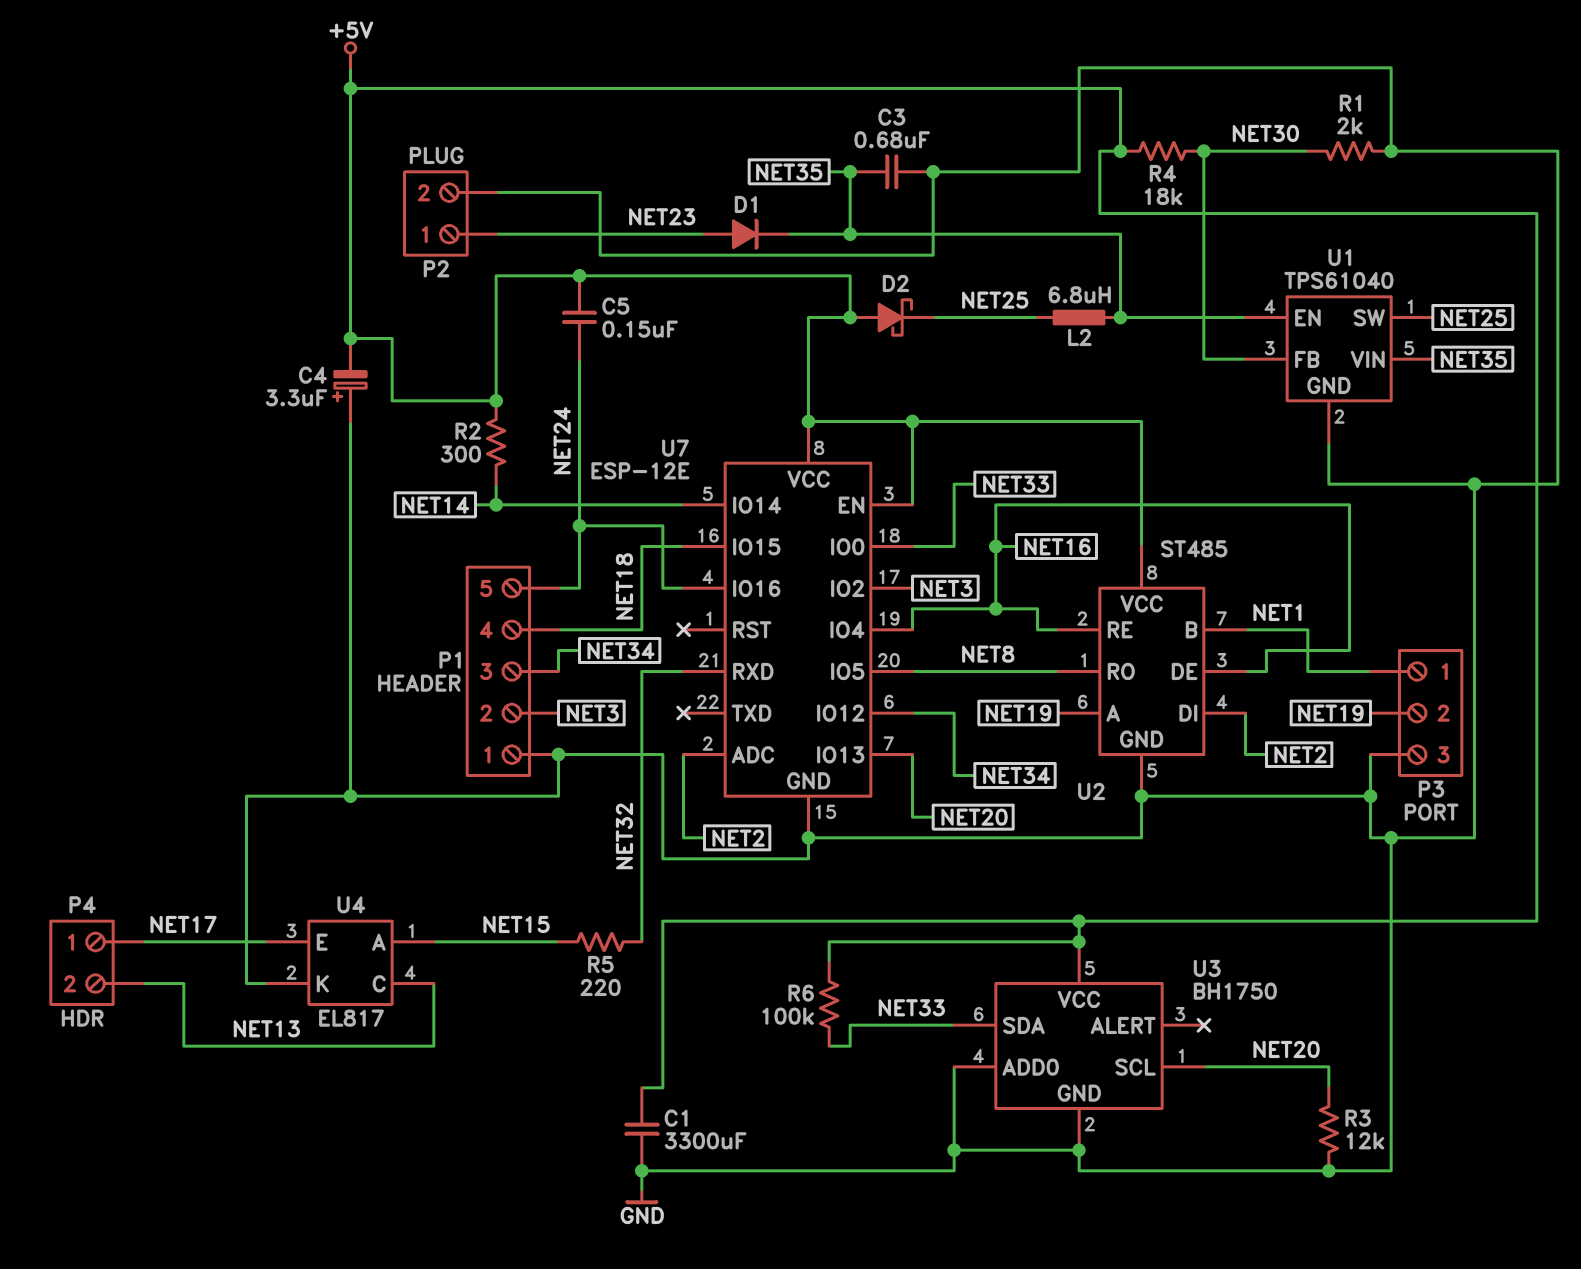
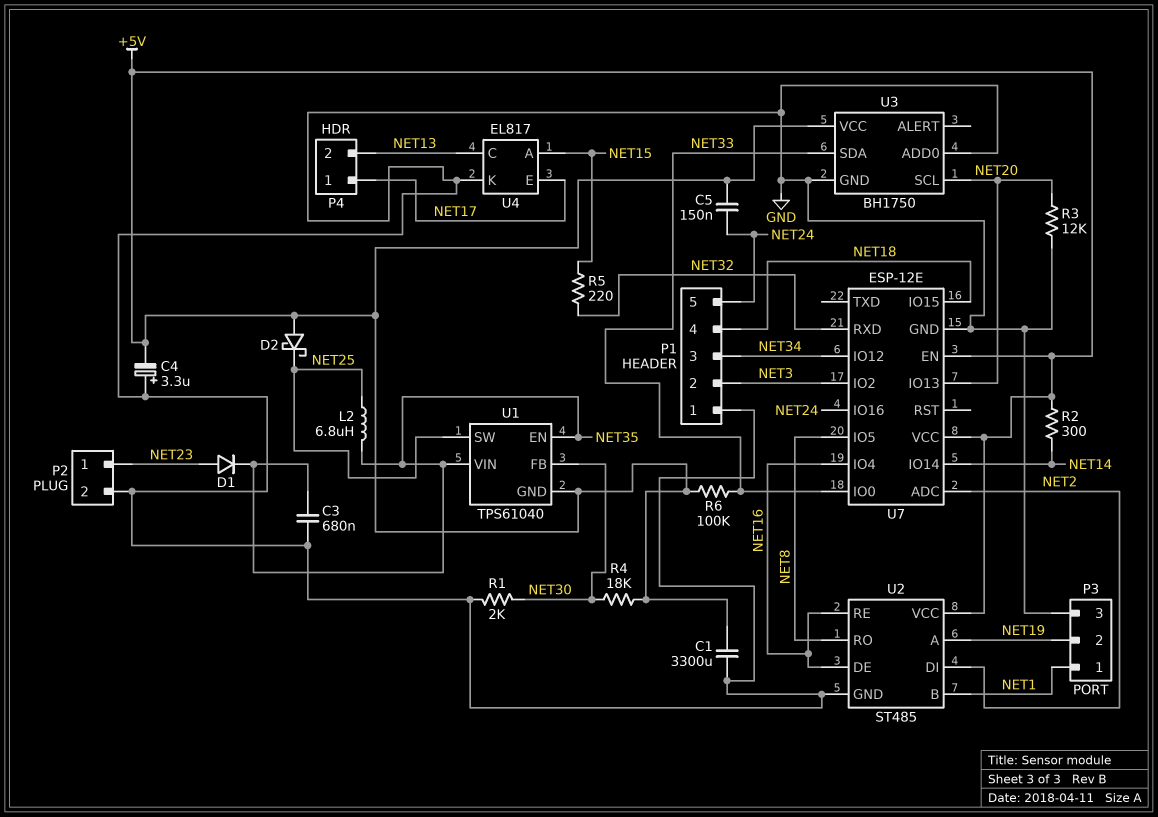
U1 pin GND: GND -> +5V

